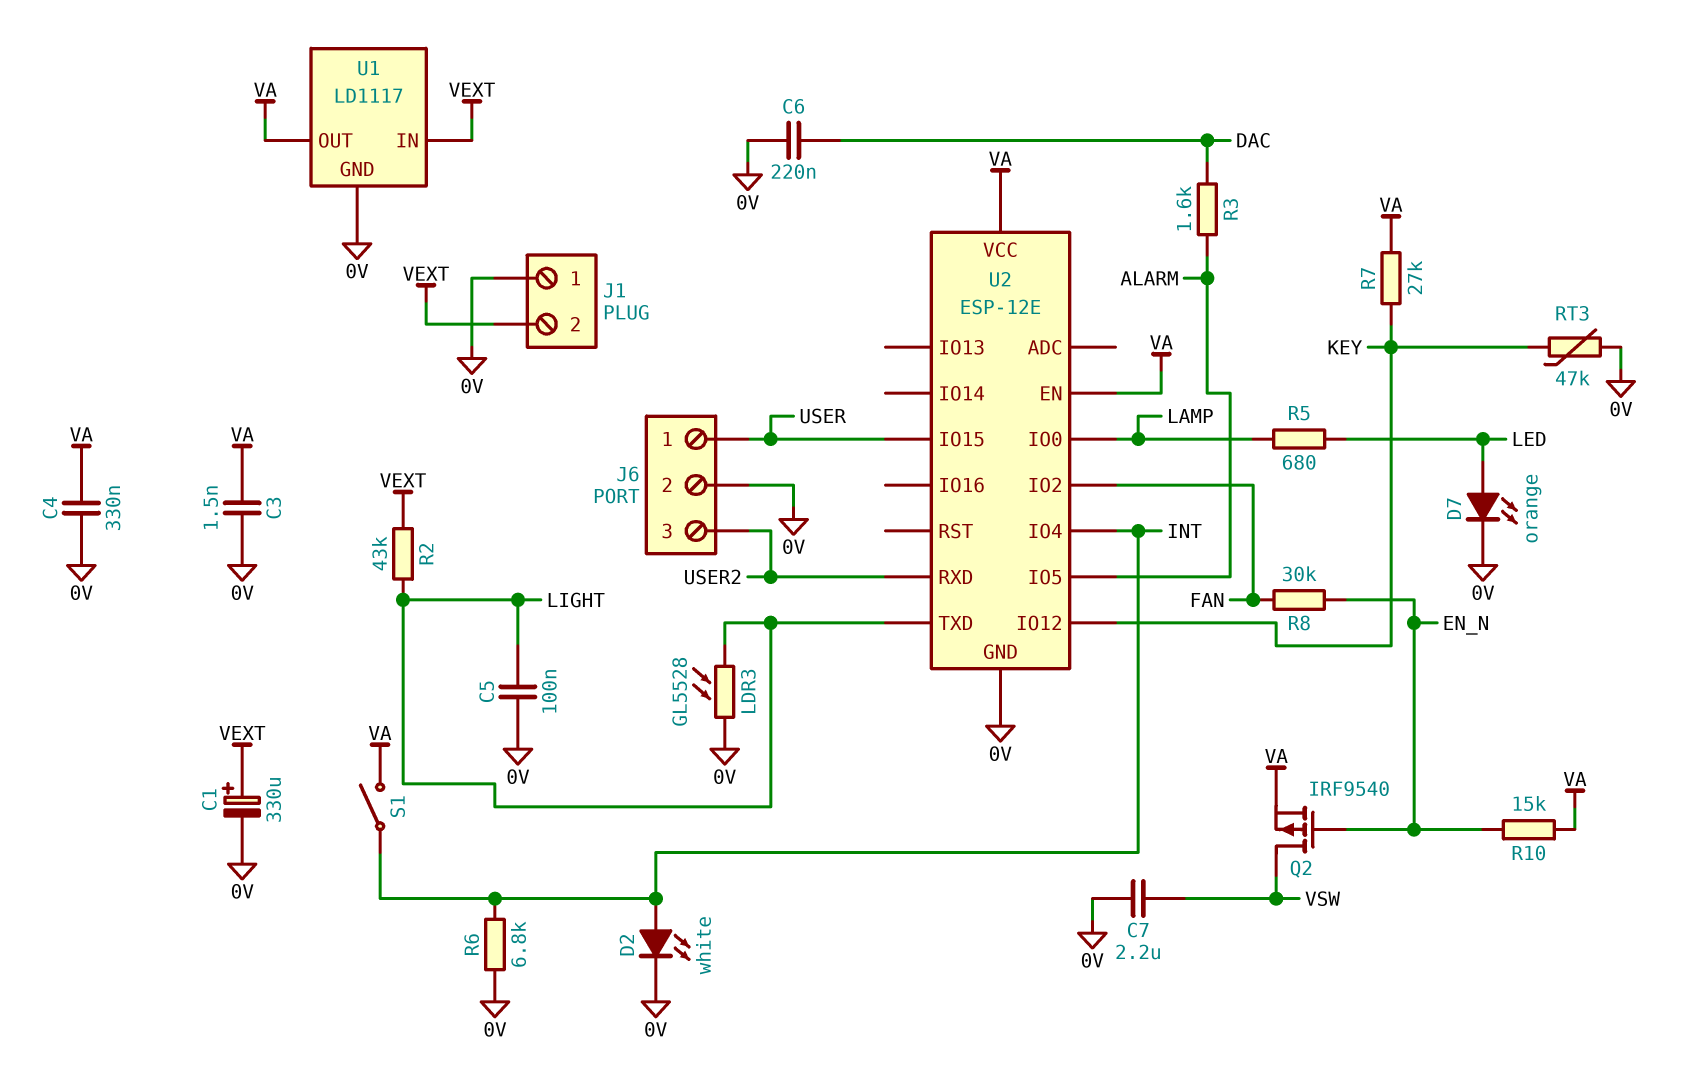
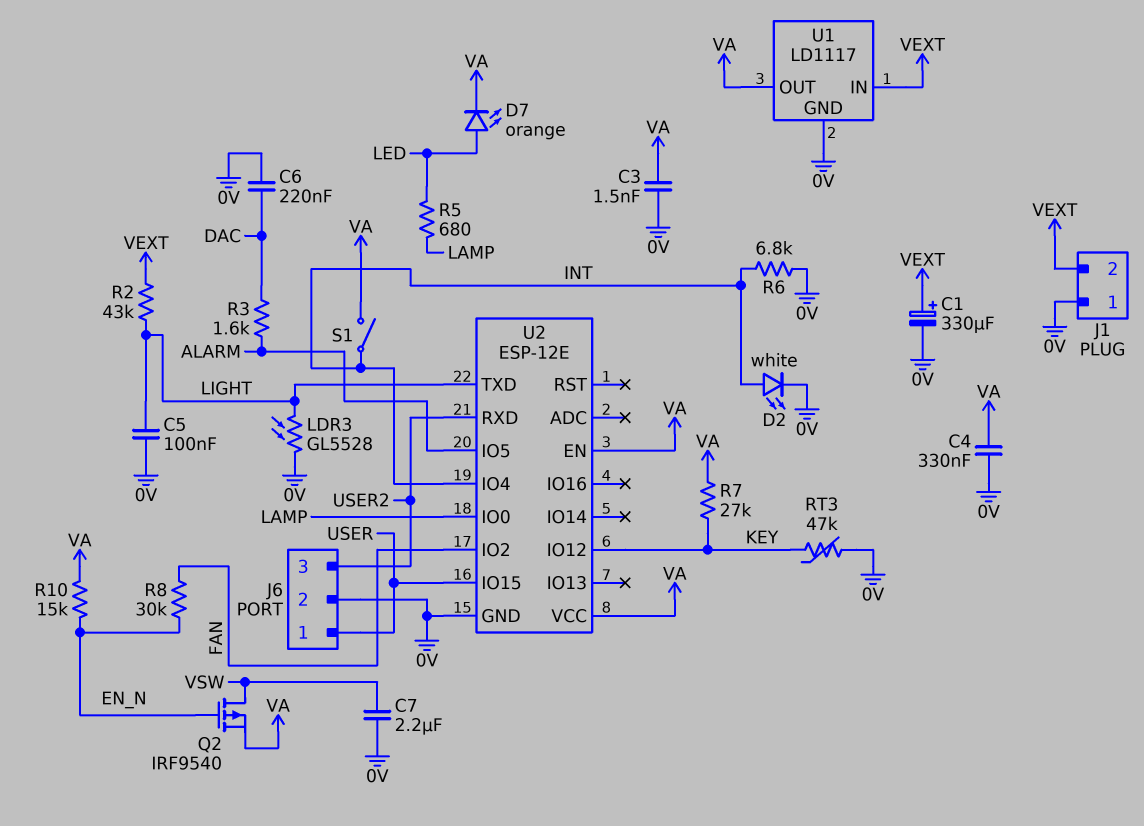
D7: LED orange (A LED, K 0V) -> LED orange (A LED, K VA)

